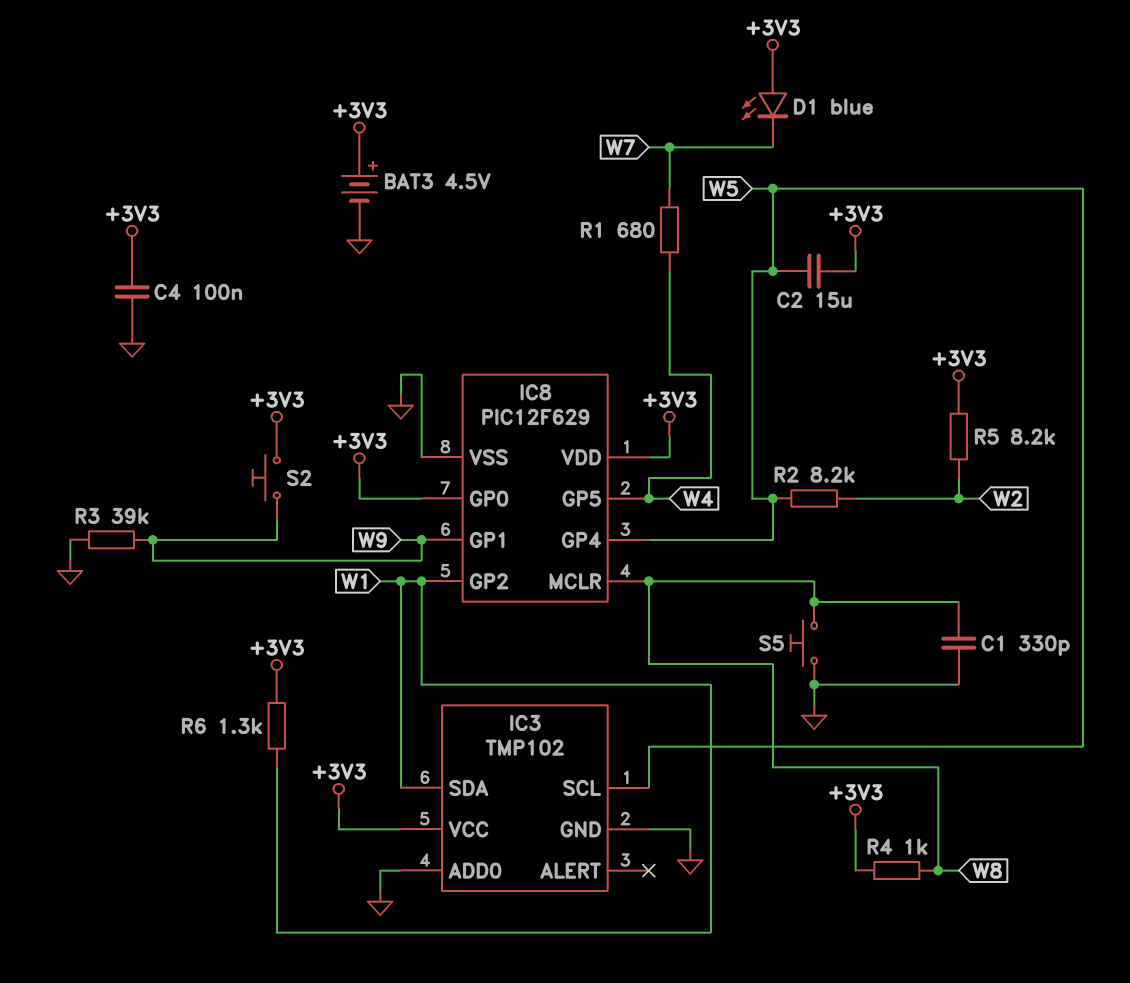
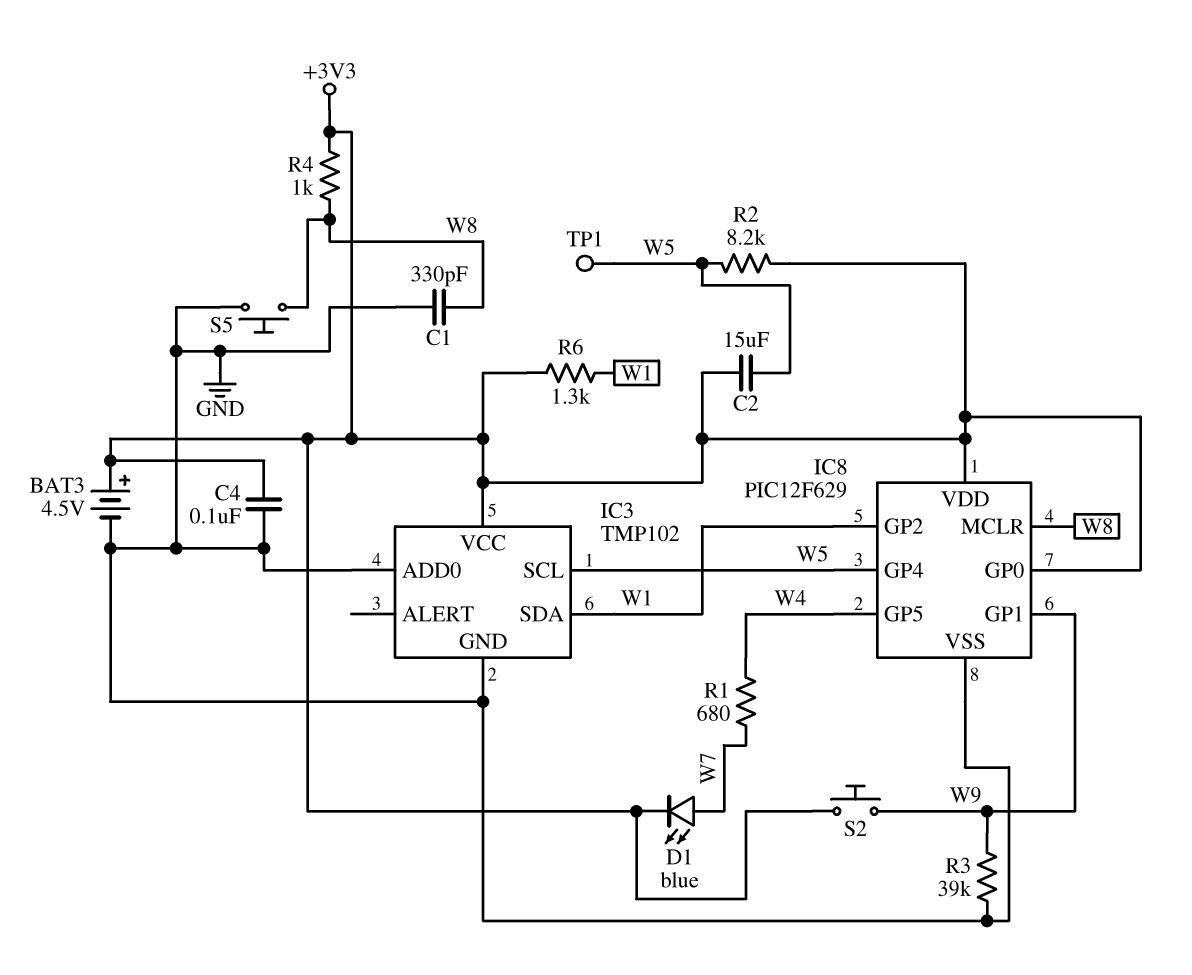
D1: LED blue (A +3V3, K W7) -> LED blue (A W7, K +3V3)
R2: 8.2k (W2, W5) -> 8.2k (+3V3, W5)
R5: 8.2k (+3V3, W2) -> none
TP1: none -> test point (W5)

